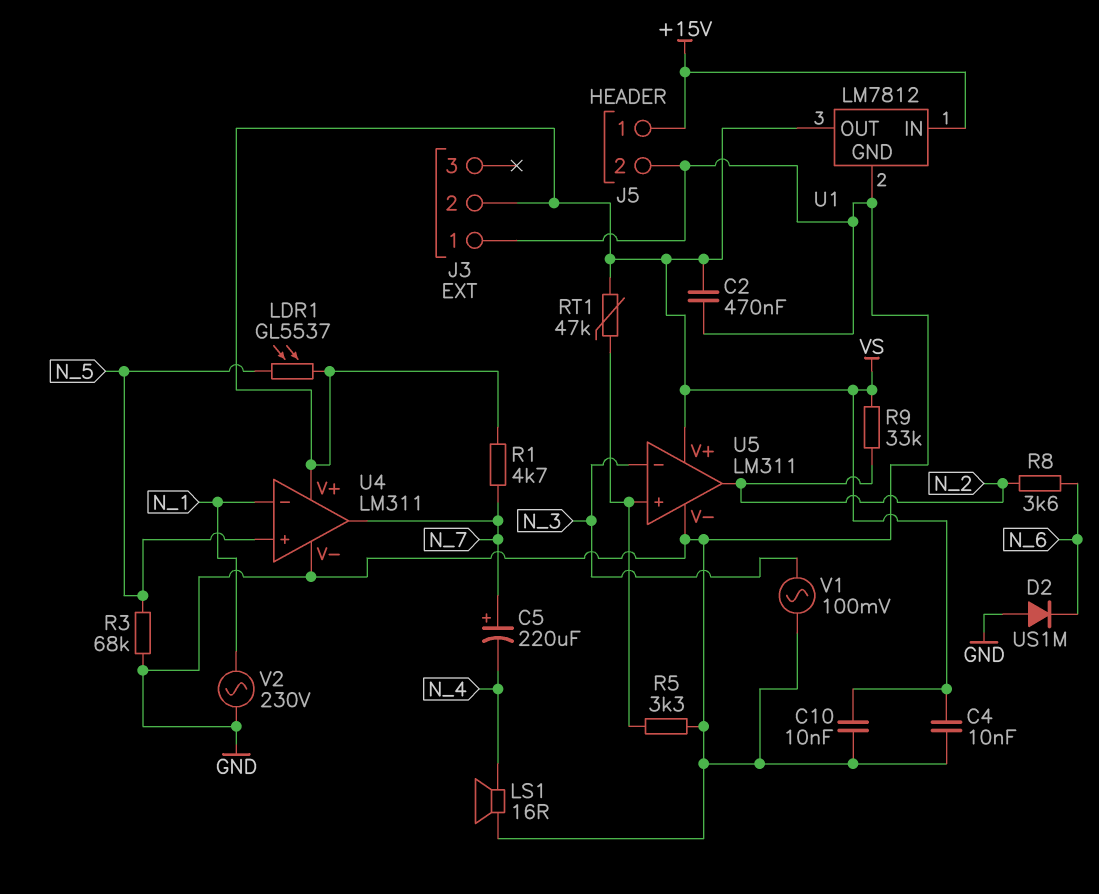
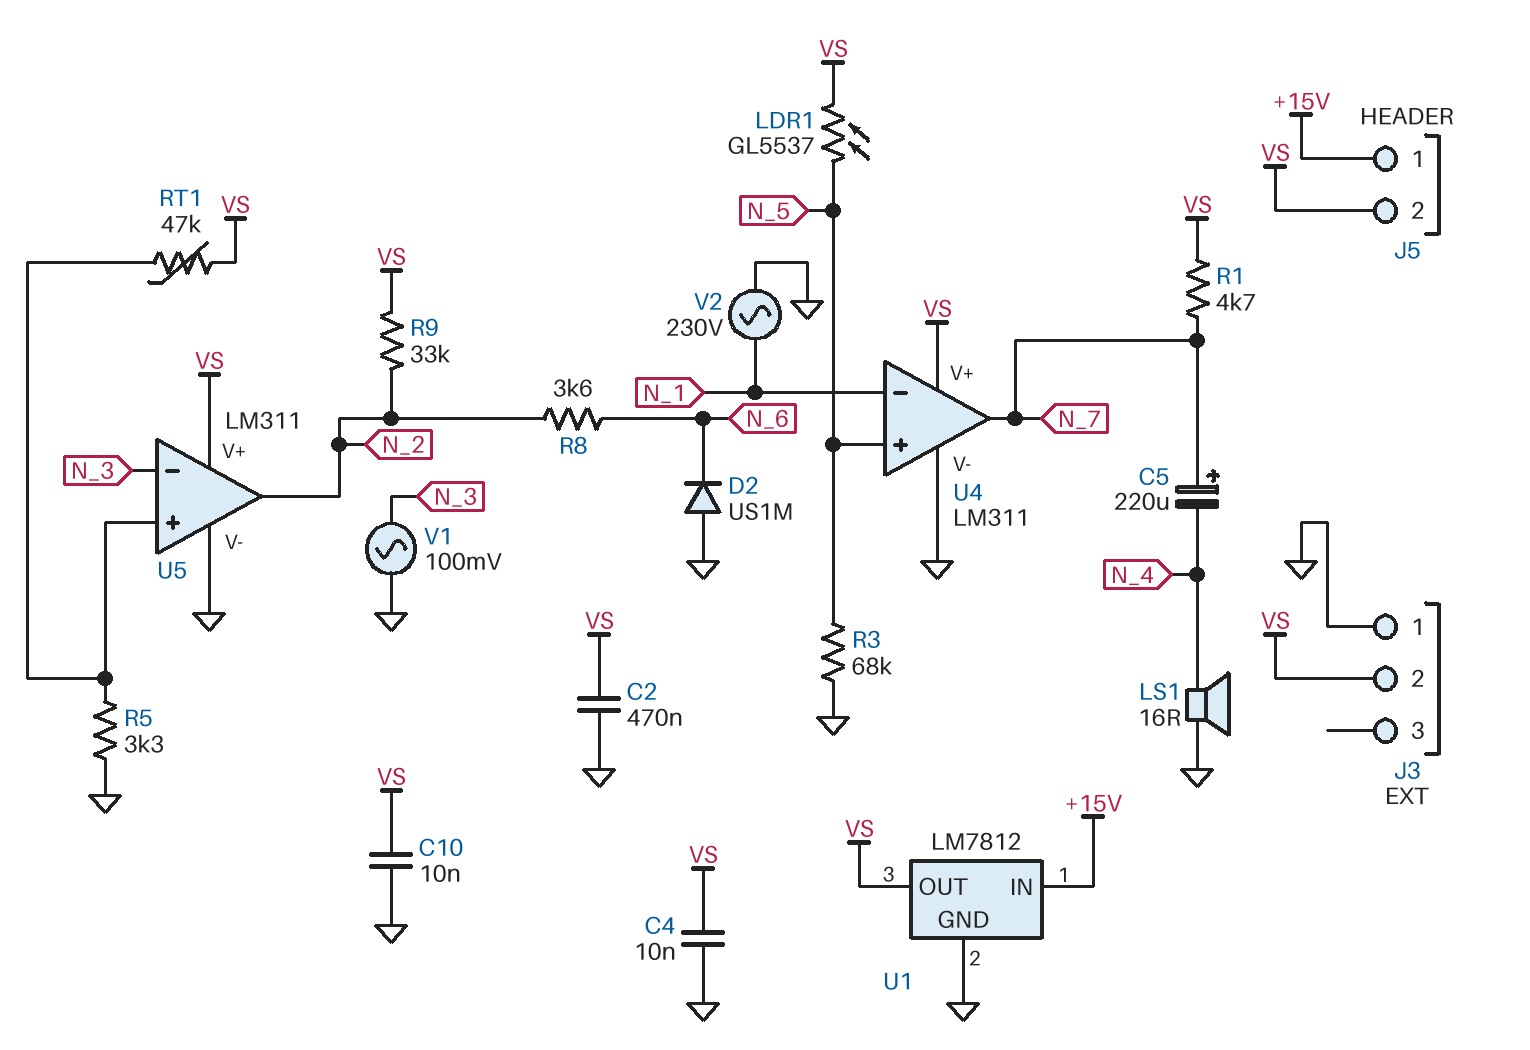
J5 pin 2: GND -> VS

